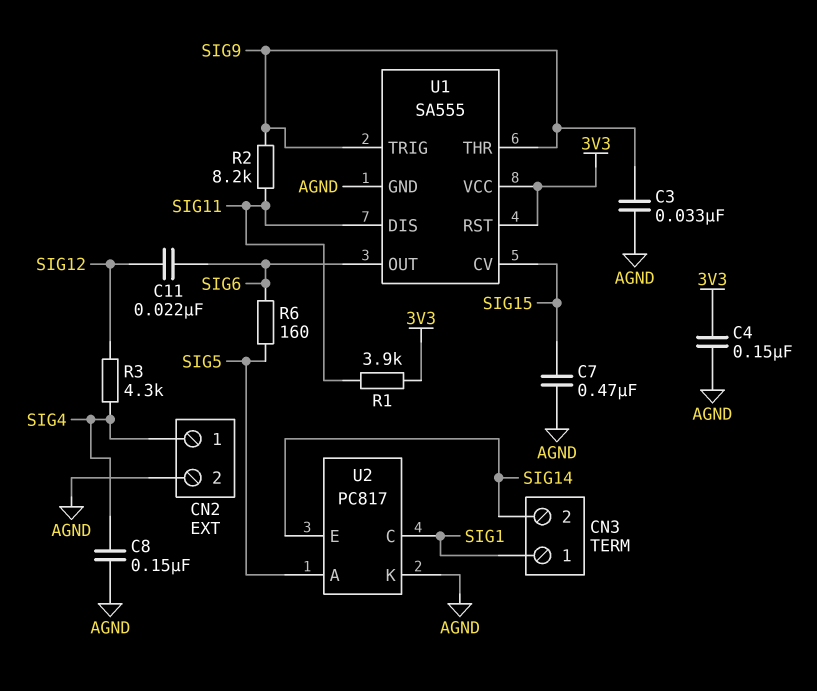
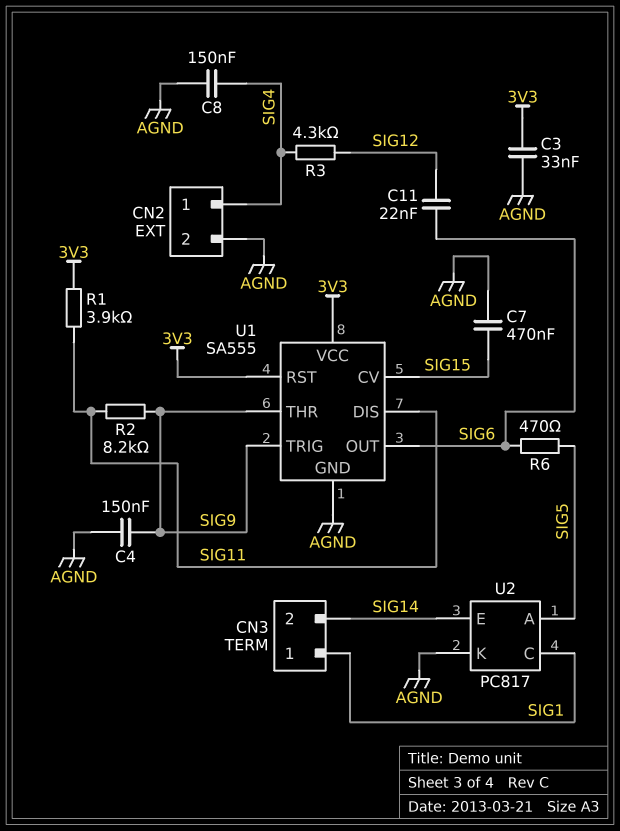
C3: 33nF (AGND, SIG9) -> 33nF (3V3, AGND)
C4: 150nF (3V3, AGND) -> 150nF (AGND, SIG9)
R6: 160 (SIG5, SIG6) -> 470 (SIG5, SIG6)

